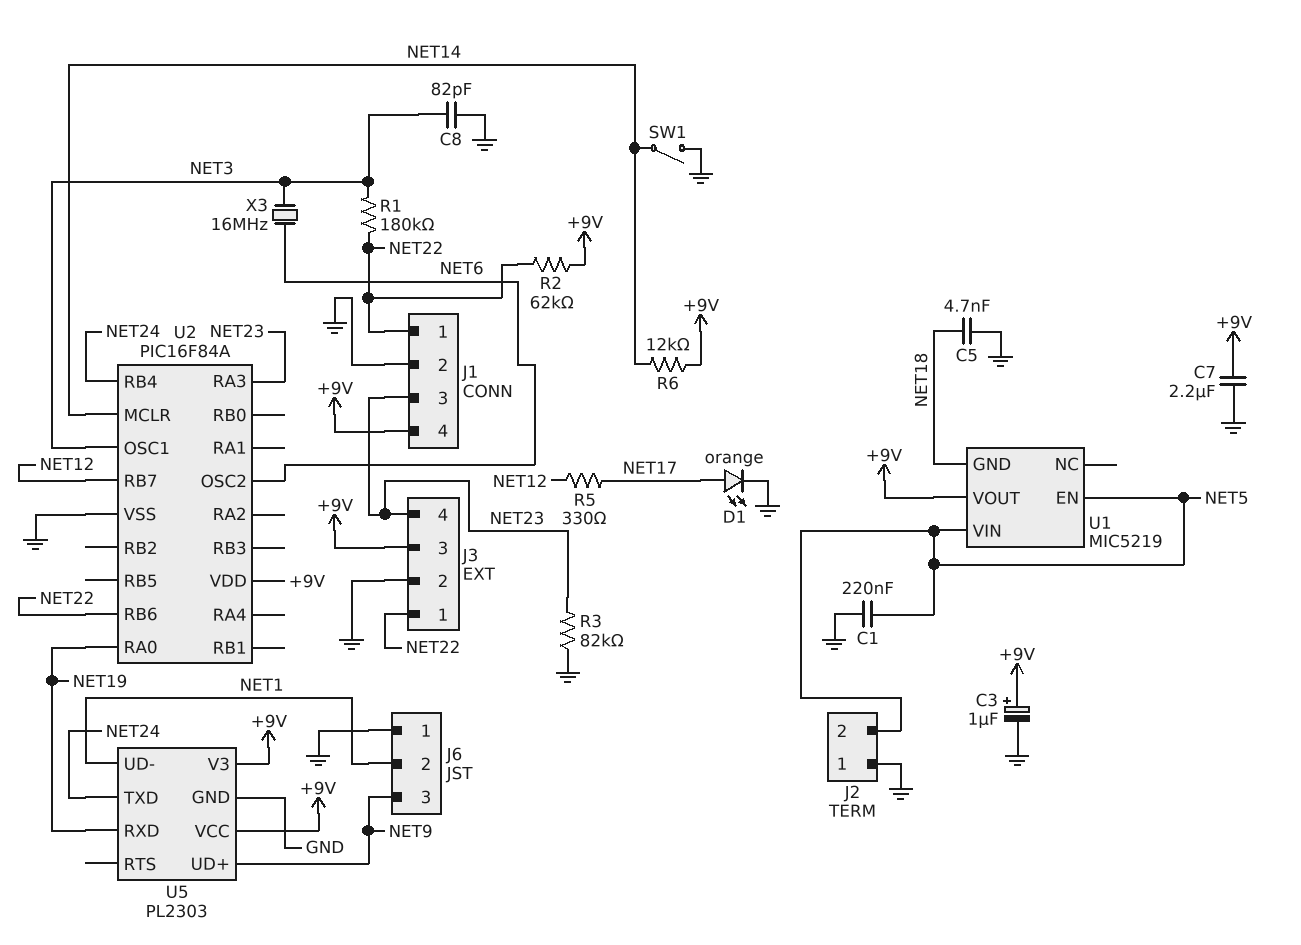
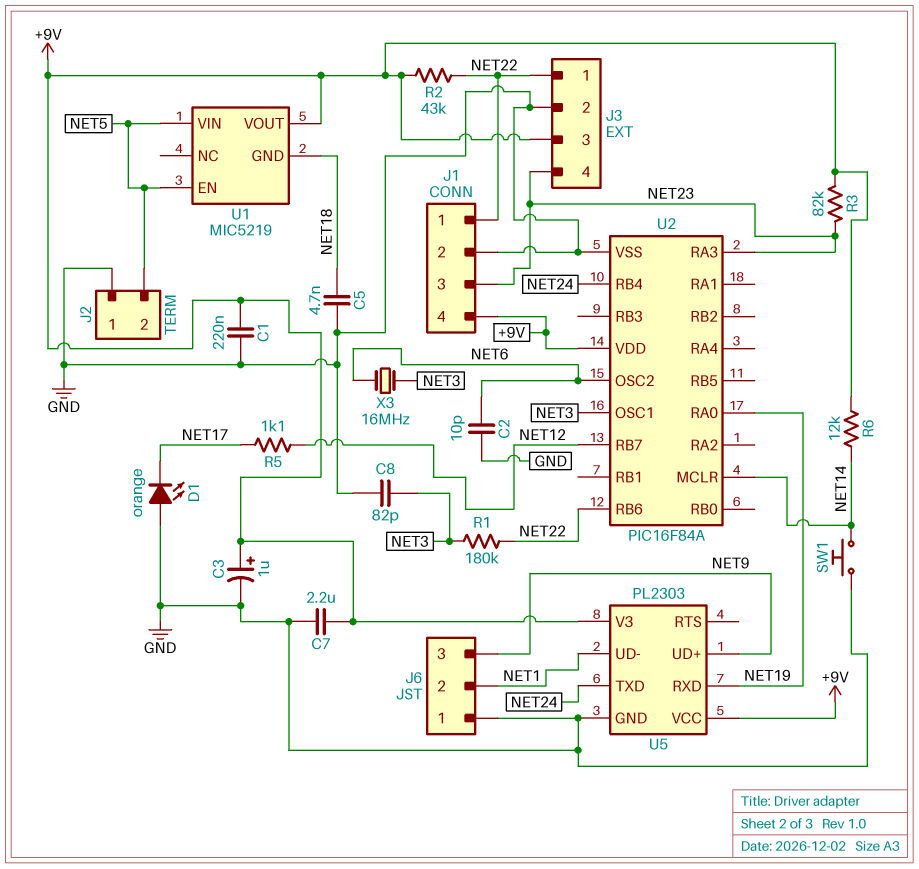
C1: 220nF (GND, NET5) -> 220nF (+9V, GND)
C2: none -> 10pF (GND, NET6)
D1: LED orange (A NET17, K GND) -> LED orange (A GND, K NET17)
R2: 62k (+9V, NET22) -> 43k (+9V, NET22)
R3: 82k (GND, NET23) -> 82k (+9V, NET23)
R5: 330 (NET12, NET17) -> 1.1k (NET12, NET17)
SW1: switch (GND, NET14) -> button (GND, NET14)

